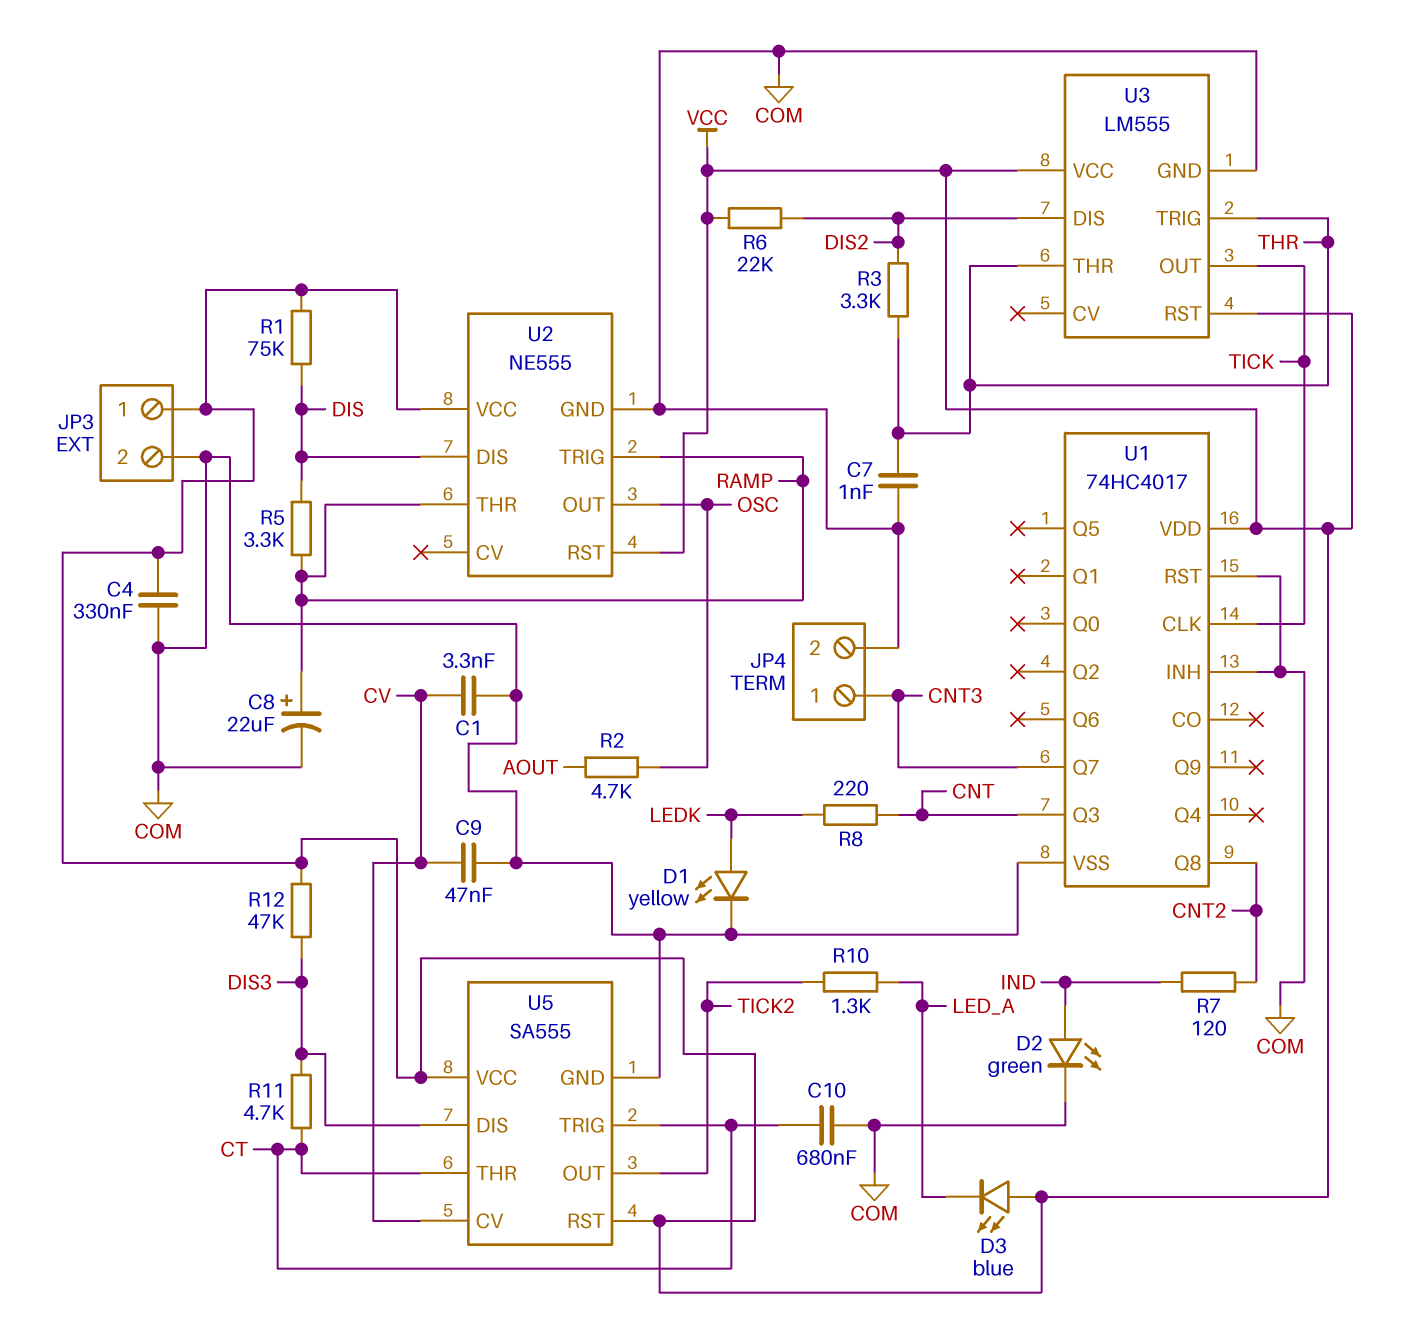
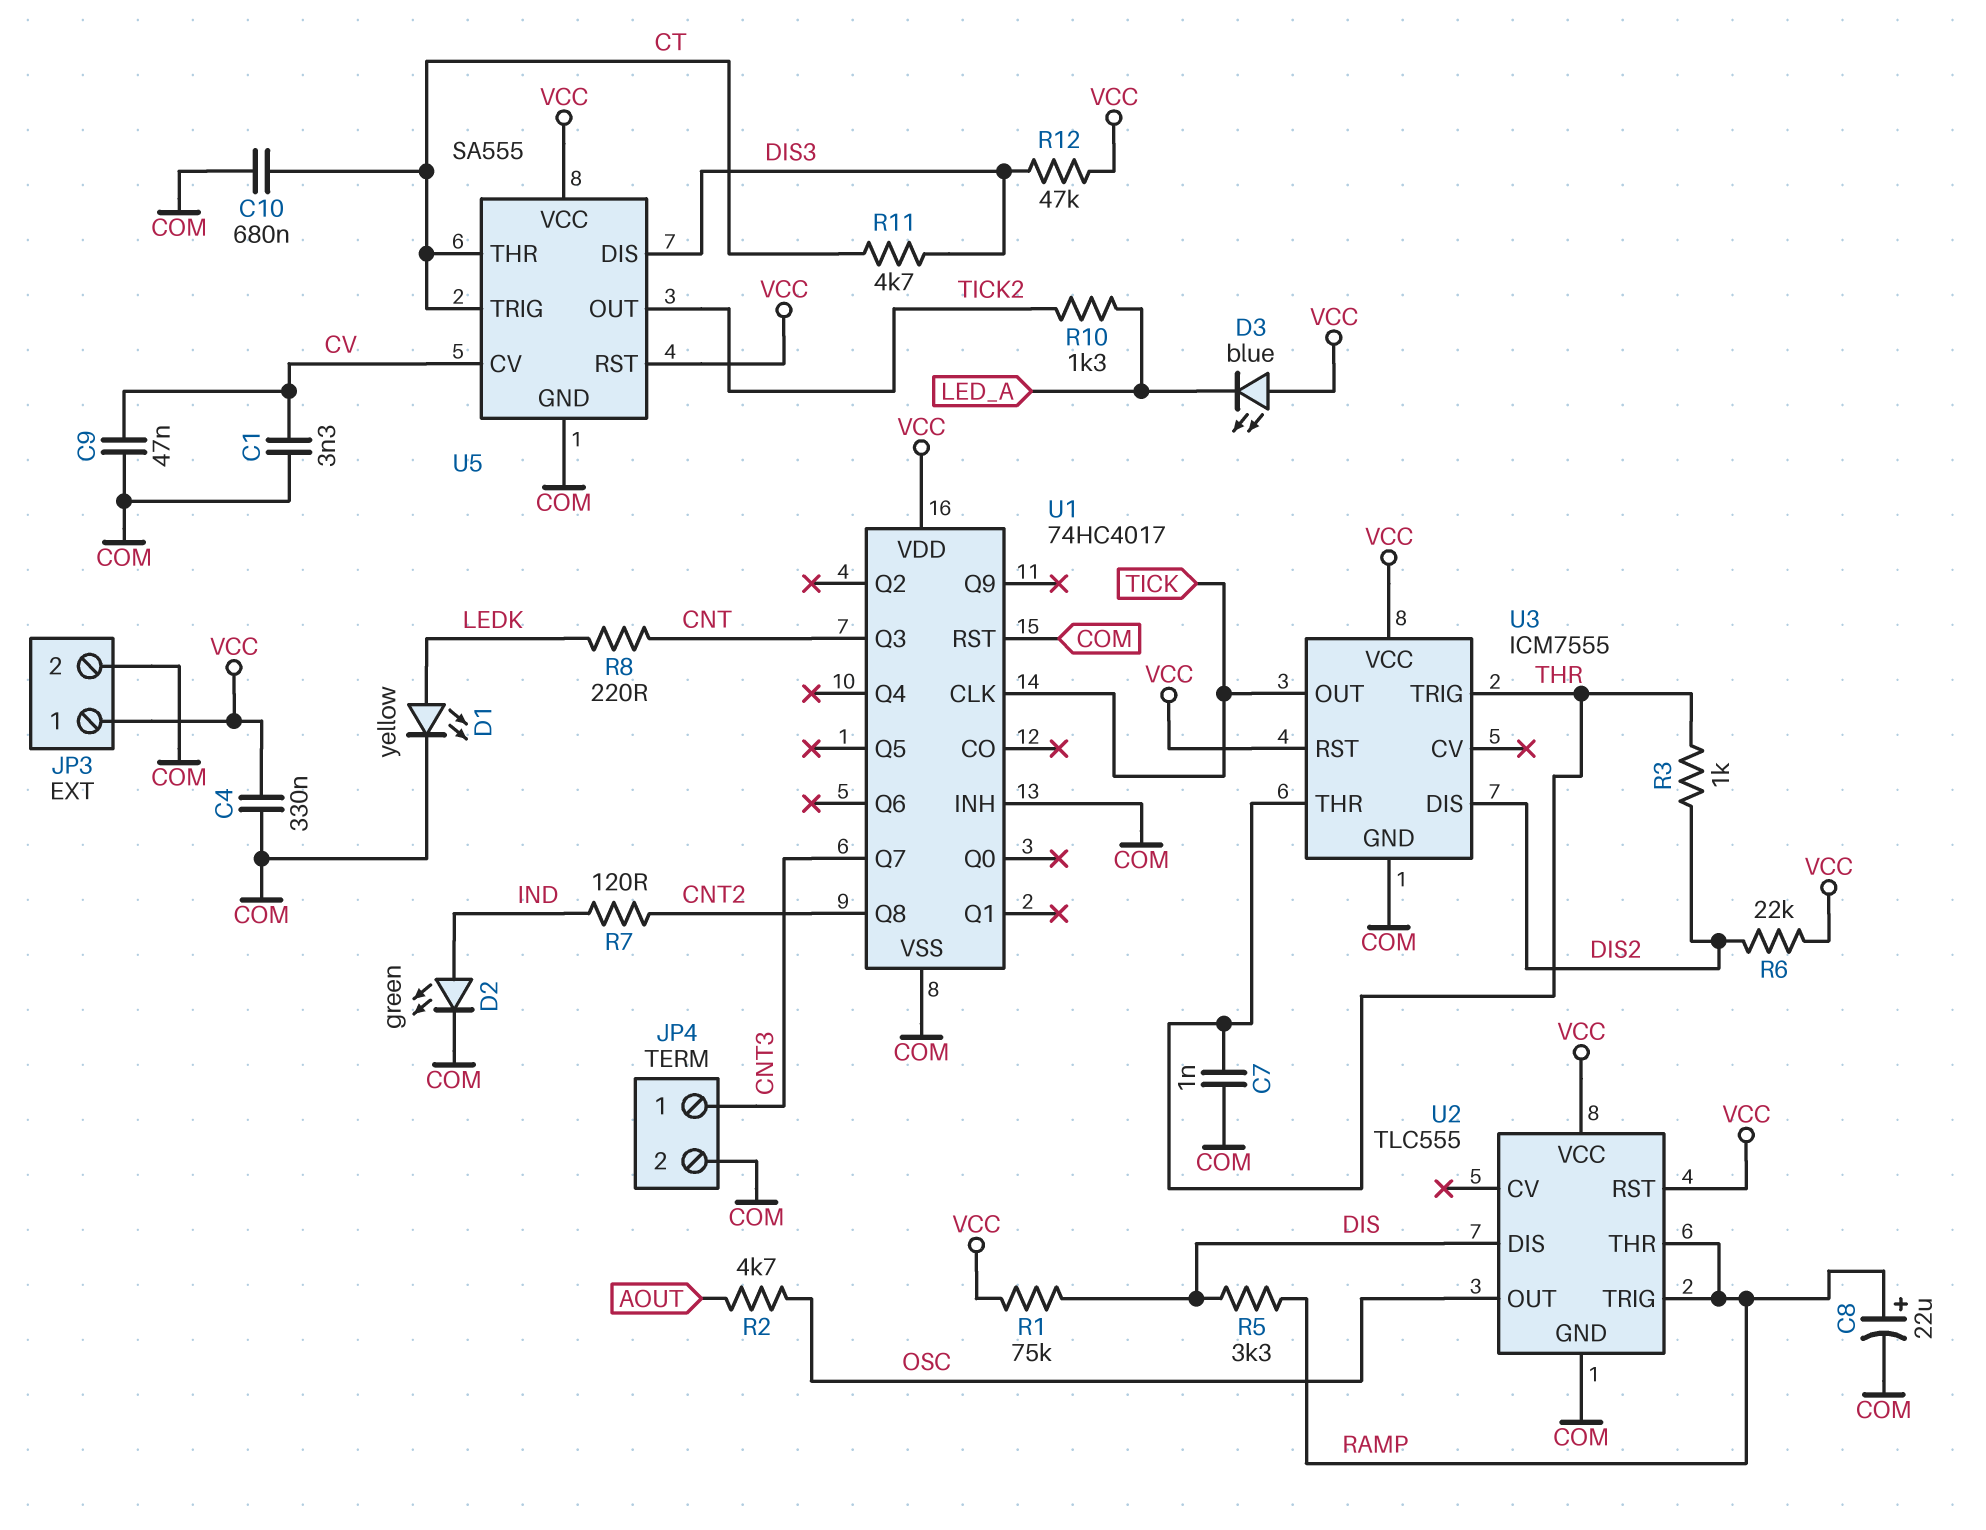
R3: 3.3k (DIS2, THR) -> 1k (DIS2, THR)
U2: NE555 -> TLC555
U3: LM555 -> ICM7555

